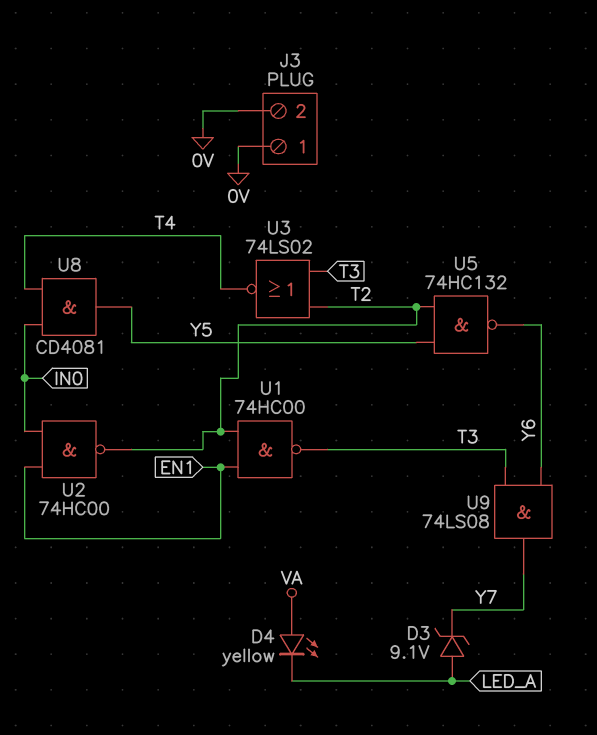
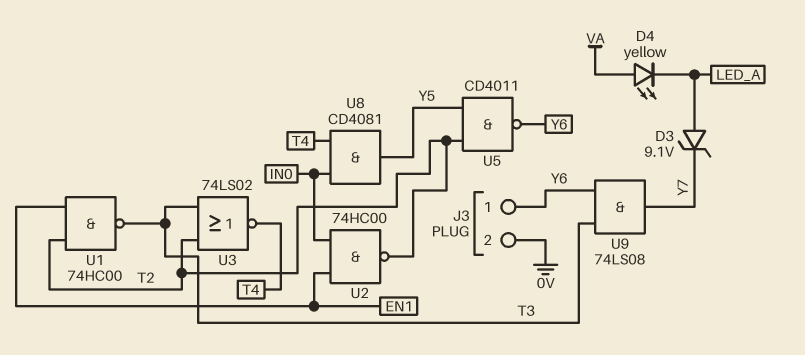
J3 pin 1: 0V -> Y6
U5: NAND 74HC132 (in T2, in Y5, out Y6) -> NAND CD4011 (in T2, in Y5, out Y6)

